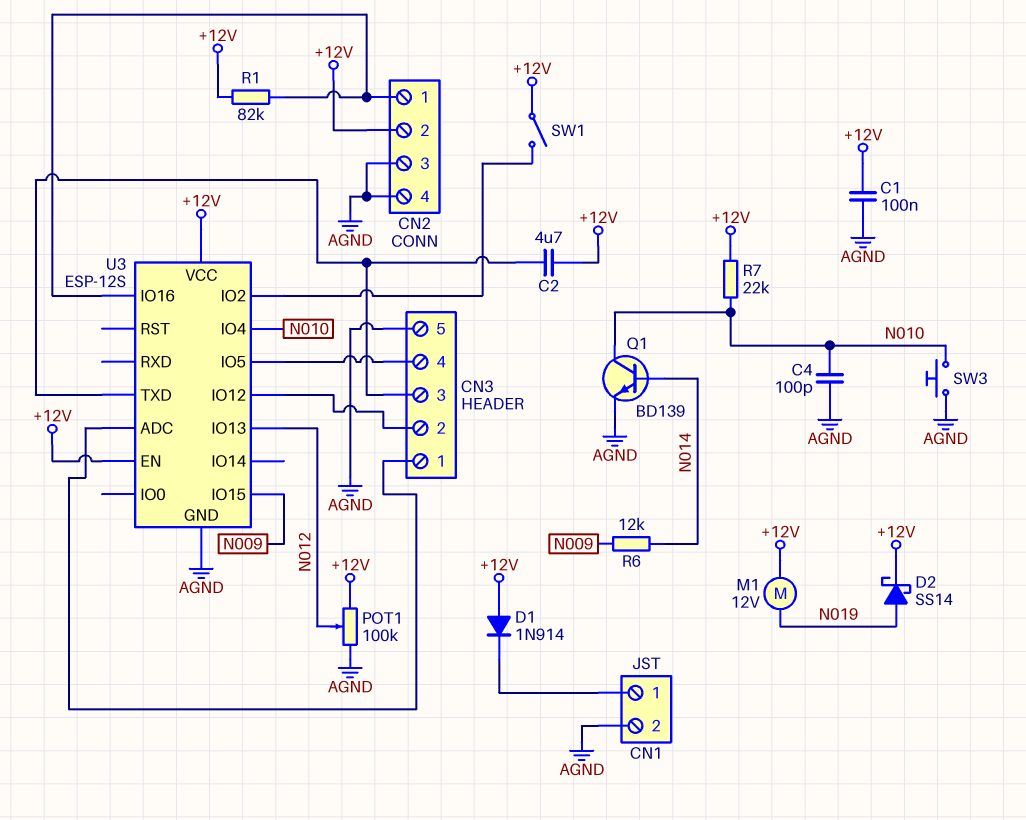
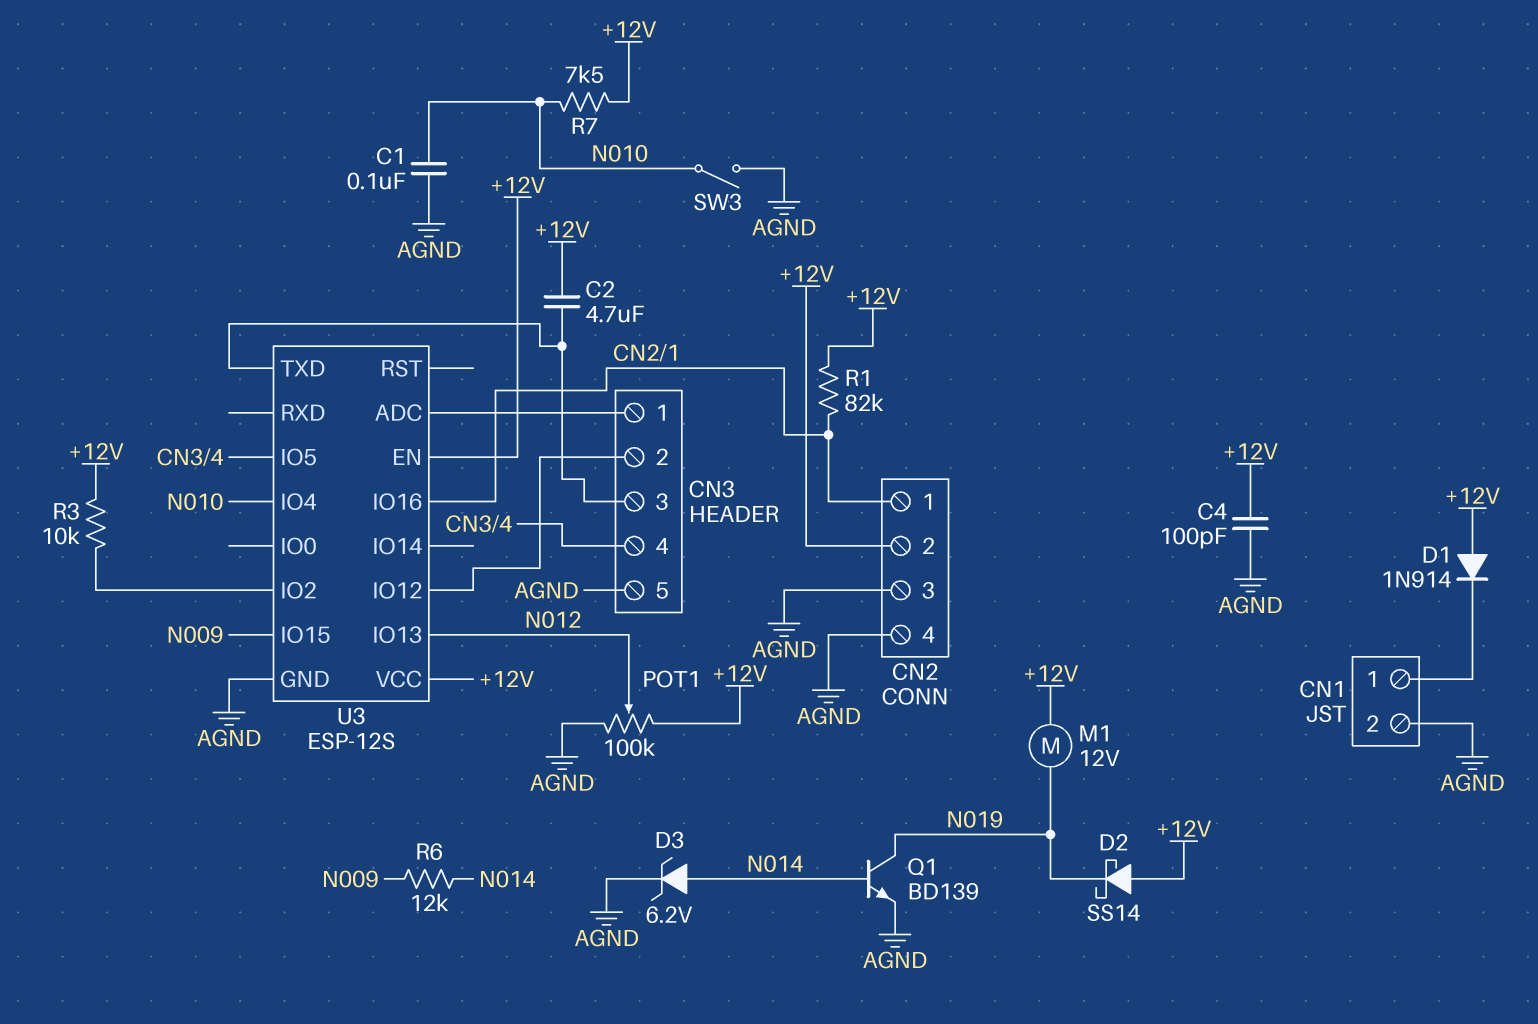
C1: 100nF (+12V, AGND) -> 100nF (AGND, N010)
C4: 100pF (AGND, N010) -> 100pF (+12V, AGND)
D2: schottky SS14 (A N019, K +12V) -> schottky SS14 (A +12V, K N019)
D3: none -> zener 6.2V (A N014, K AGND)
Q1: NPN BD139 (B N014, C N010, E AGND) -> NPN BD139 (B N014, C N019, E AGND)
R3: none -> 10k (+12V, U3/IO2)
R7: 22k (+12V, N010) -> 7.5k (+12V, N010)
SW1: switch (+12V, U3/IO2) -> none
SW3: button (AGND, N010) -> switch (AGND, N010)

